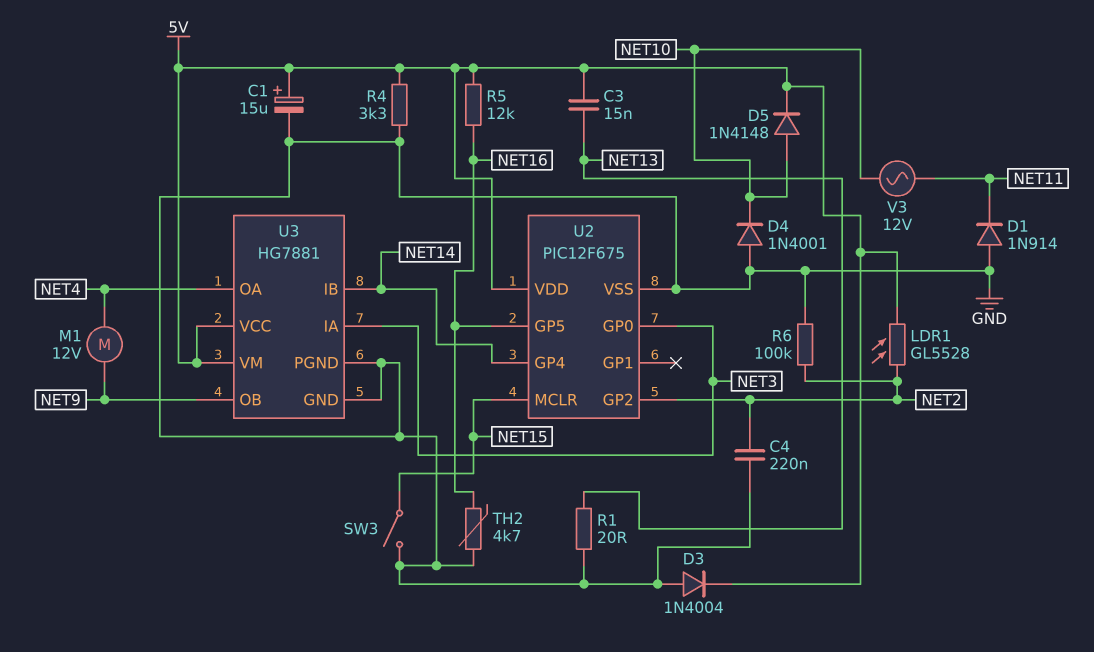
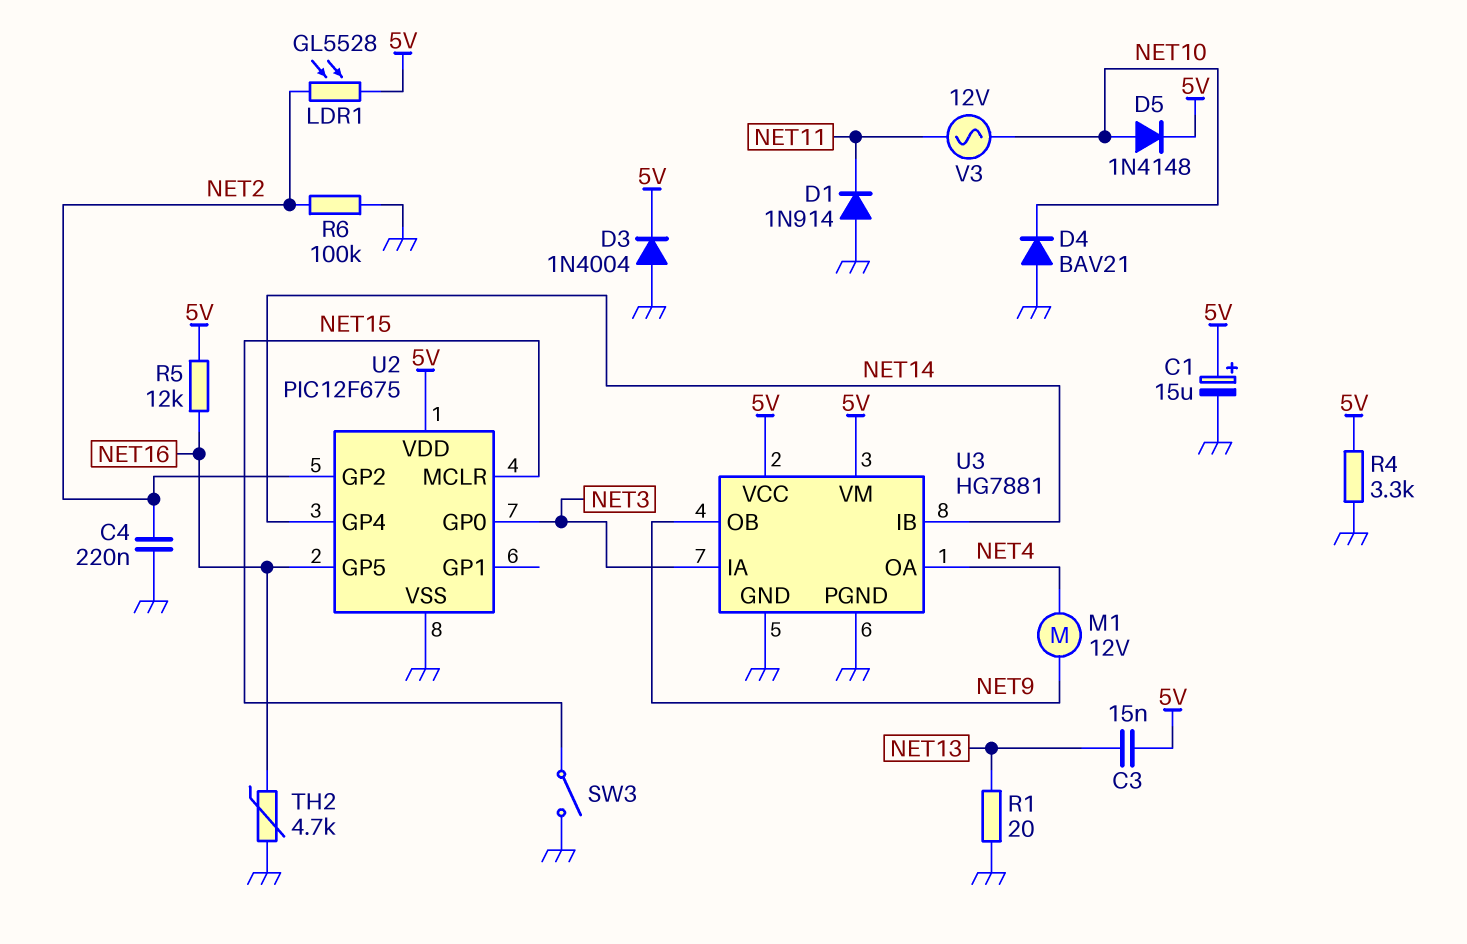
D4: diode 1N4001 (A GND, K NET10) -> diode BAV21 (A GND, K NET10)

